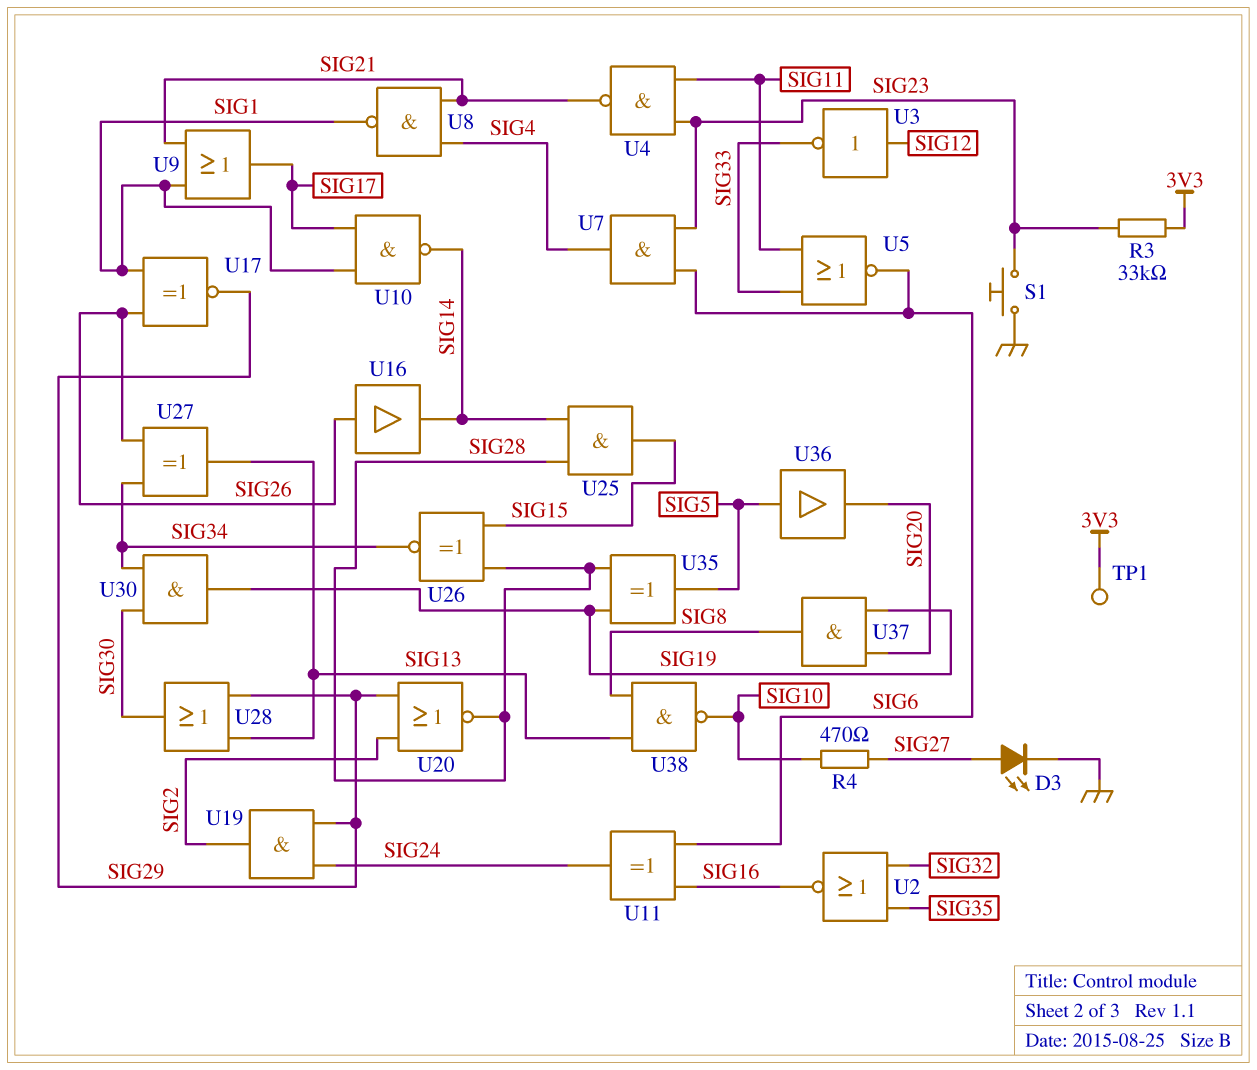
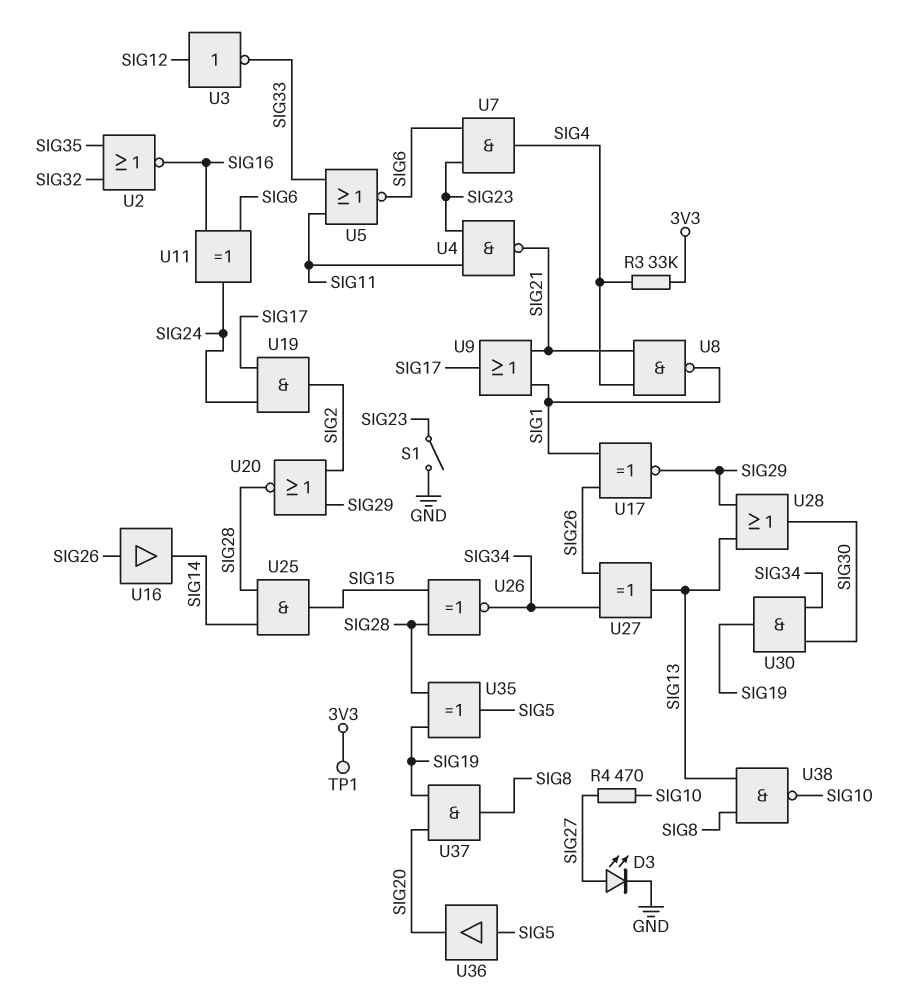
R3: 33k (3V3, SIG23) -> 33k (3V3, SIG4)
S1: button (GND, SIG23) -> switch (GND, SIG23)
U10: NAND (in SIG1, in SIG17, out SIG14) -> none
U19: AND (in SIG24, in SIG29, out SIG2) -> AND (in SIG17, in SIG24, out SIG2)

